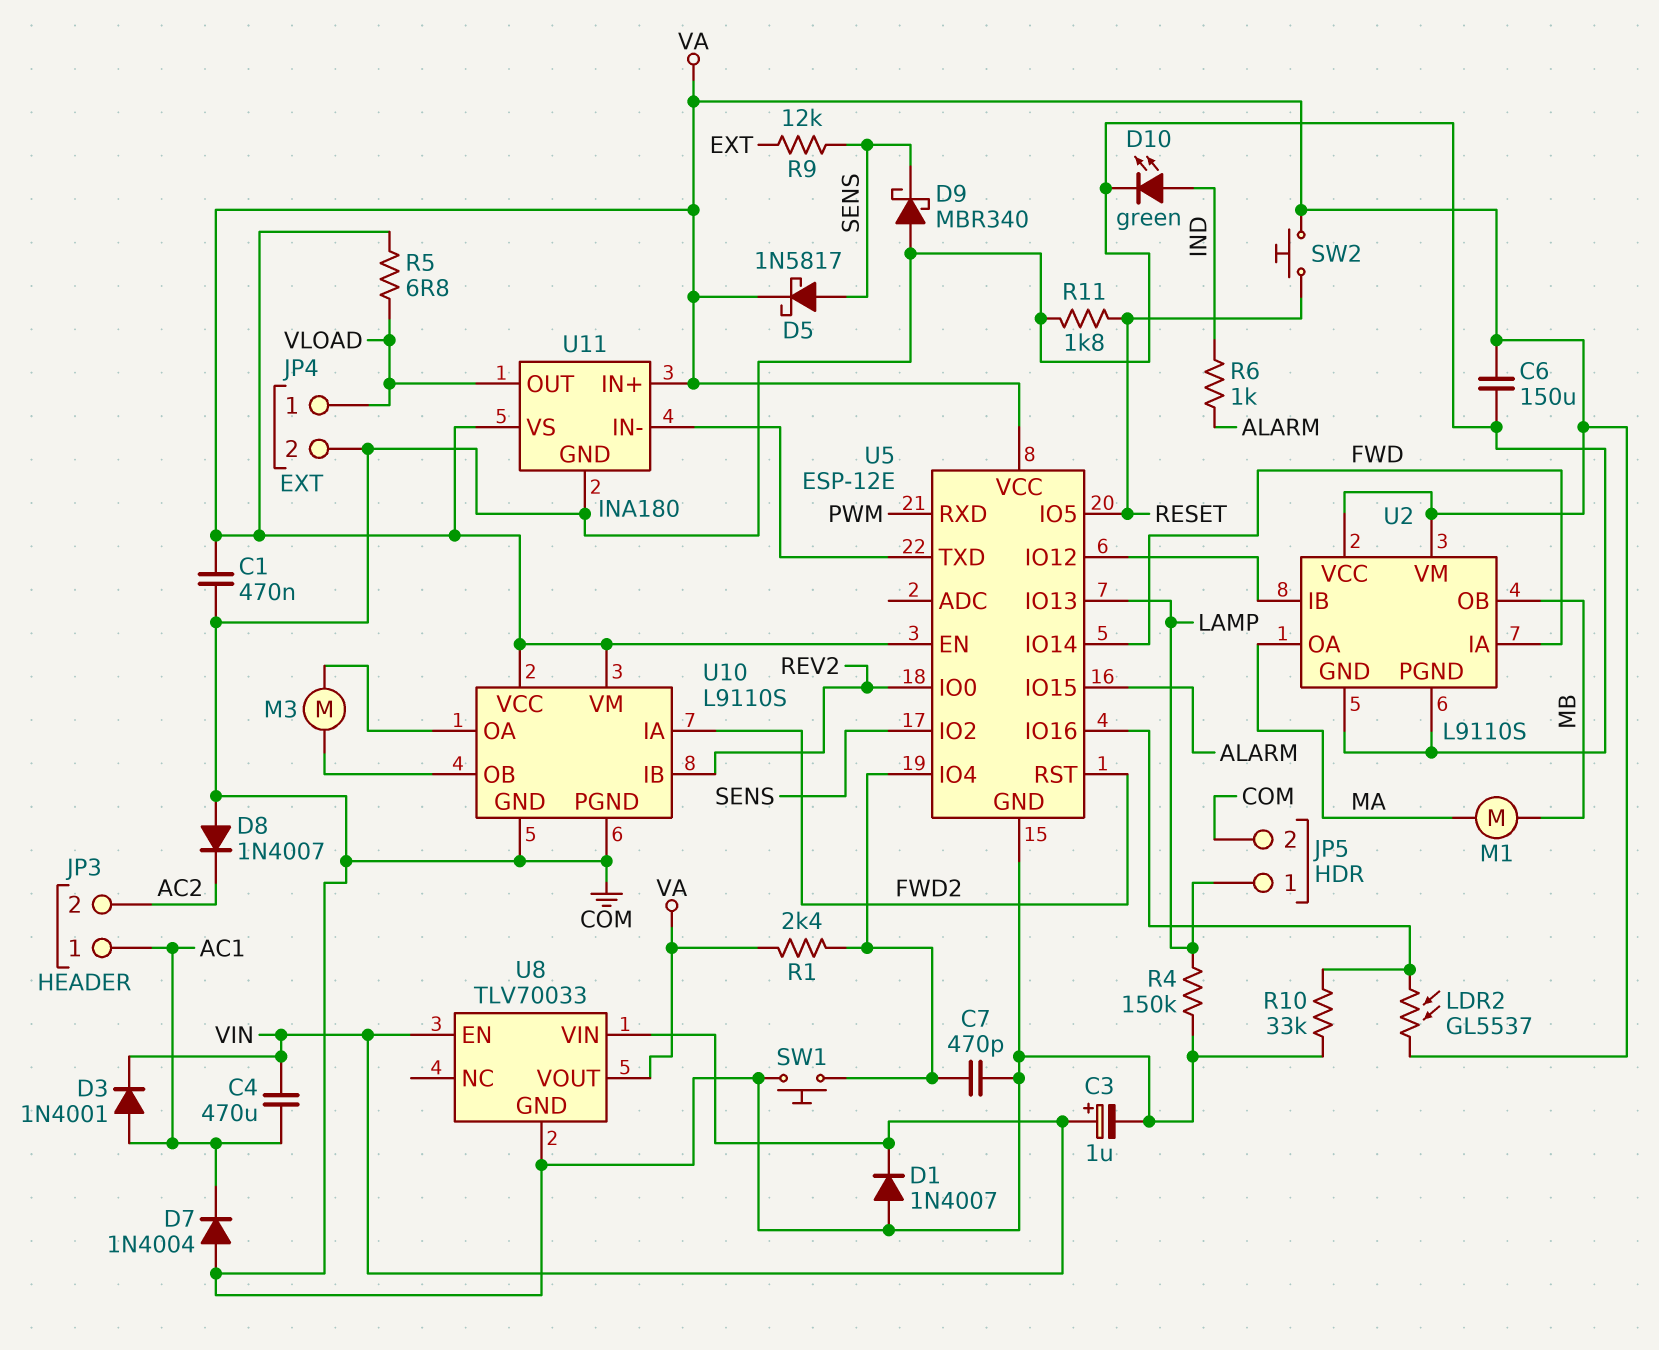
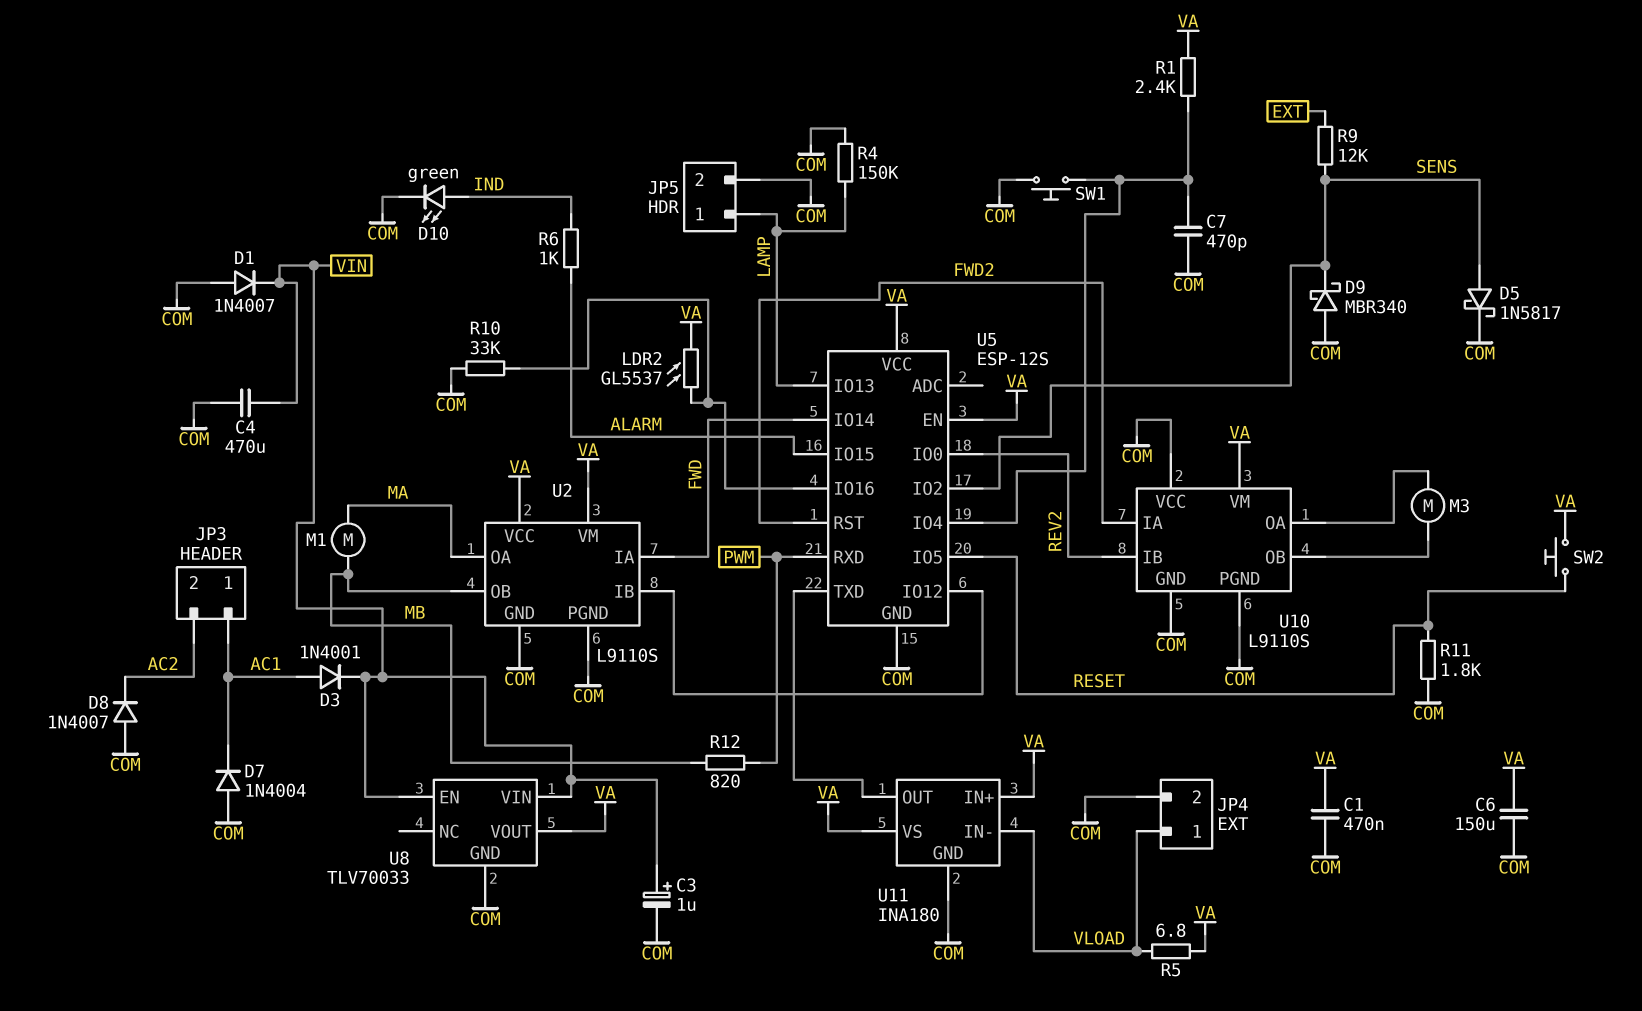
C4: 470uF (AC1, VIN) -> 470uF (COM, VIN)
D5: schottky 1N5817 (A SENS, K VA) -> schottky 1N5817 (A SENS, K COM)
R12: none -> 820 (MB, PWM)
U5: ESP-12E -> ESP-12S
U10 pin VCC: VA -> COM
U11 pin IN-: U5/TXD -> VLOAD
U11 pin OUT: VLOAD -> U5/TXD

